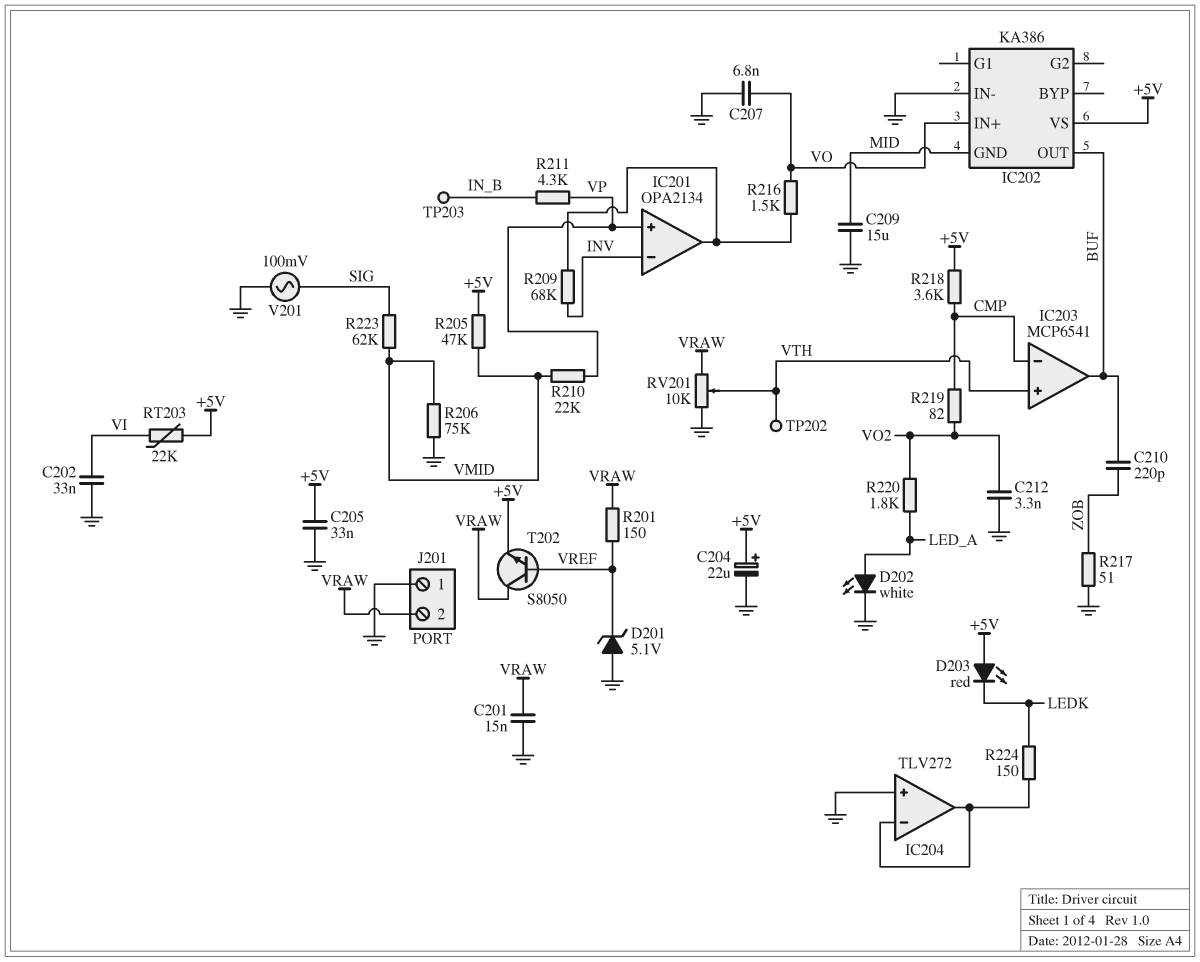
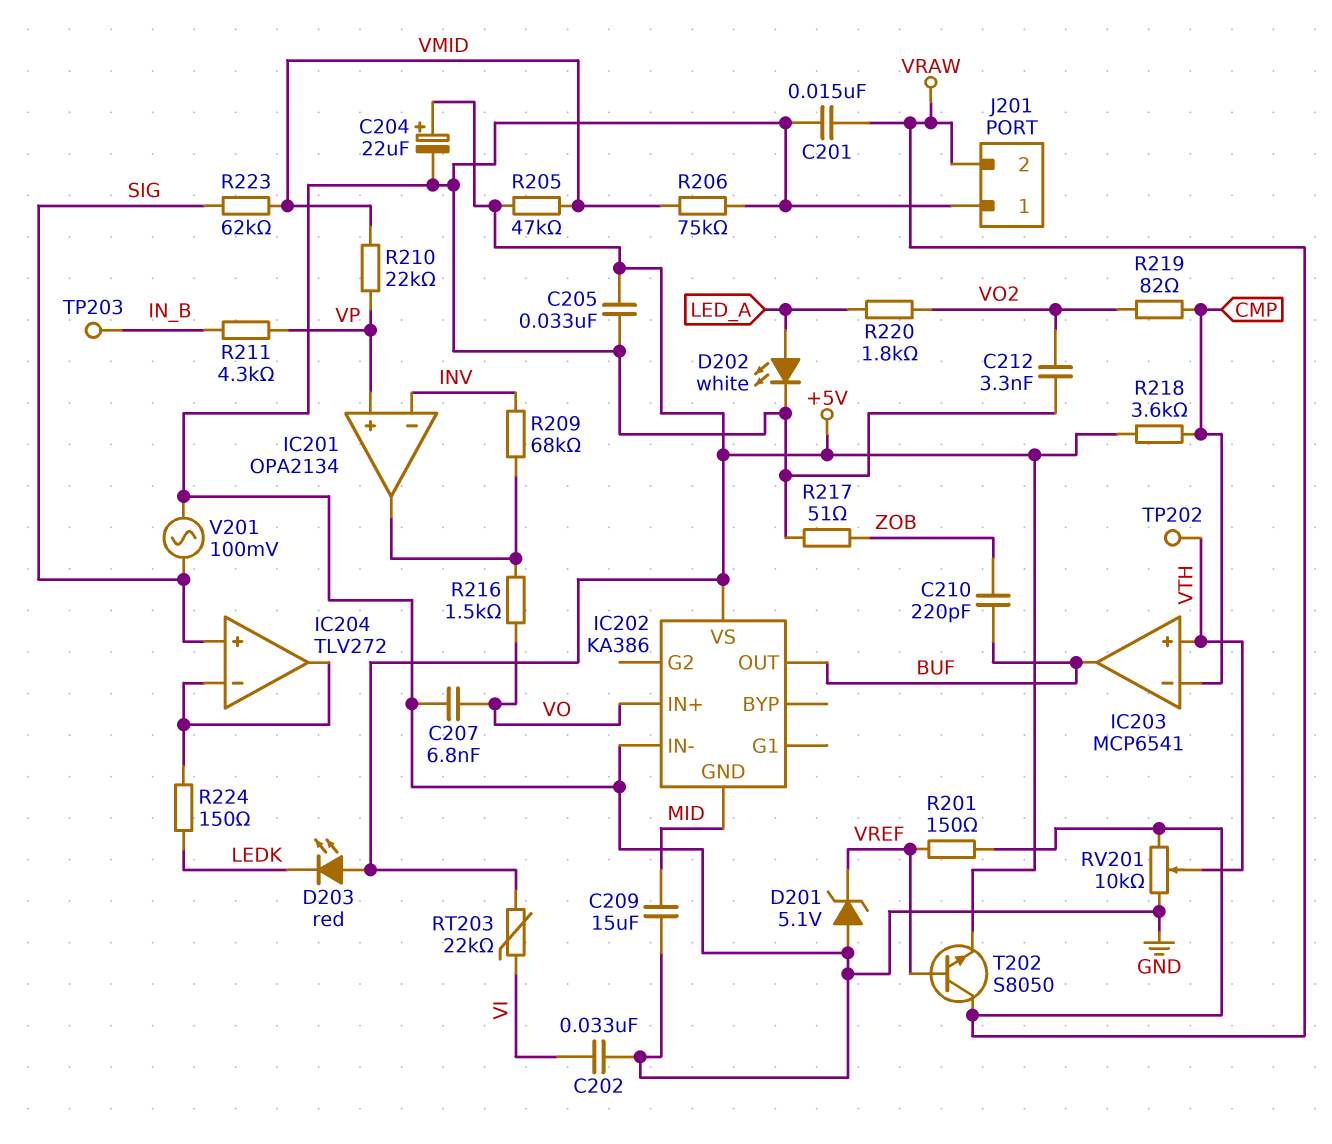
IC204 pin in+: GND -> SIG

